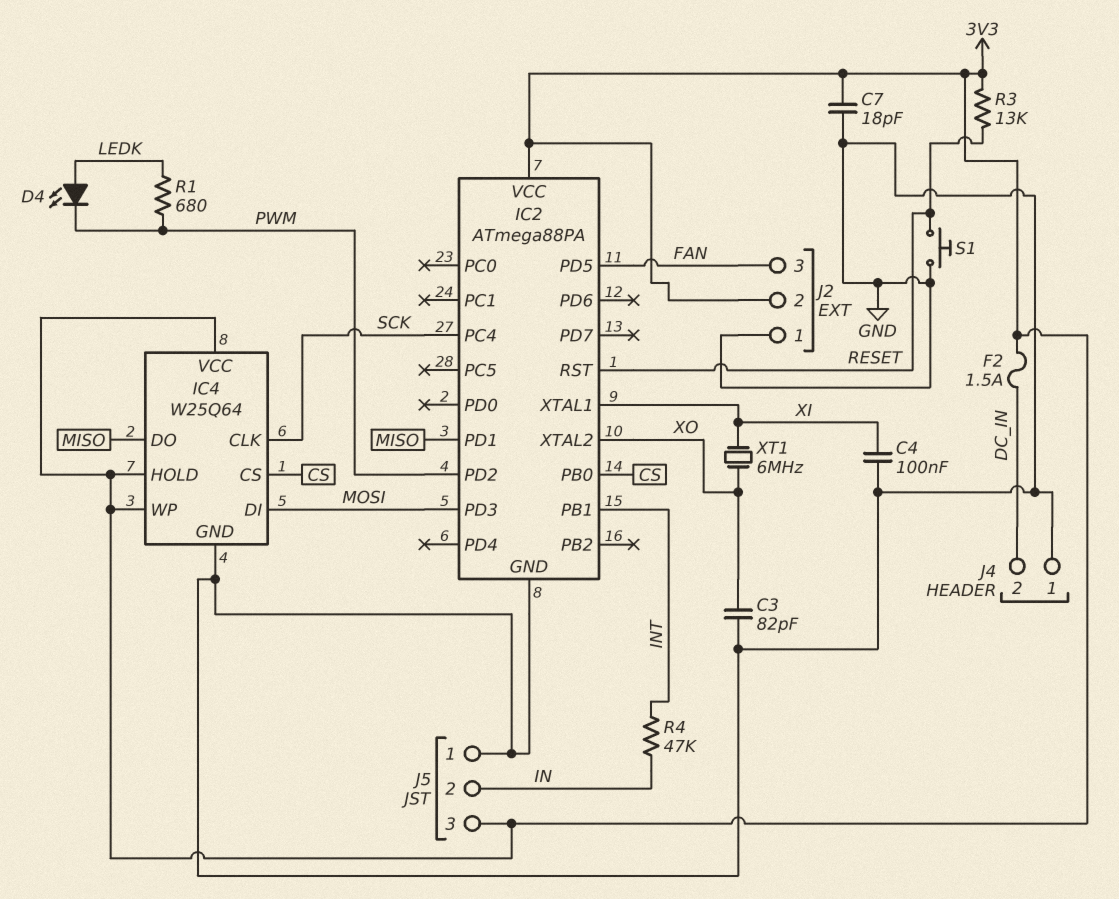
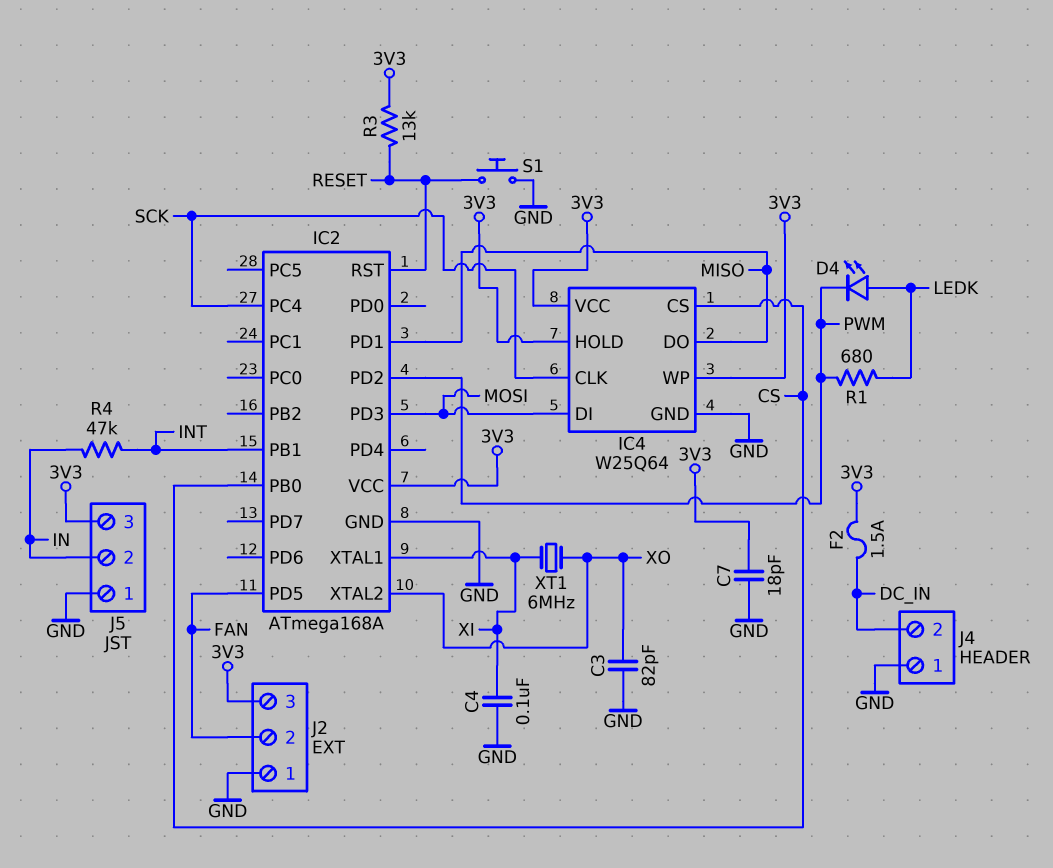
IC2: ATmega88PA -> ATmega168A
J2 pin 2: 3V3 -> FAN
J2 pin 3: FAN -> 3V3

